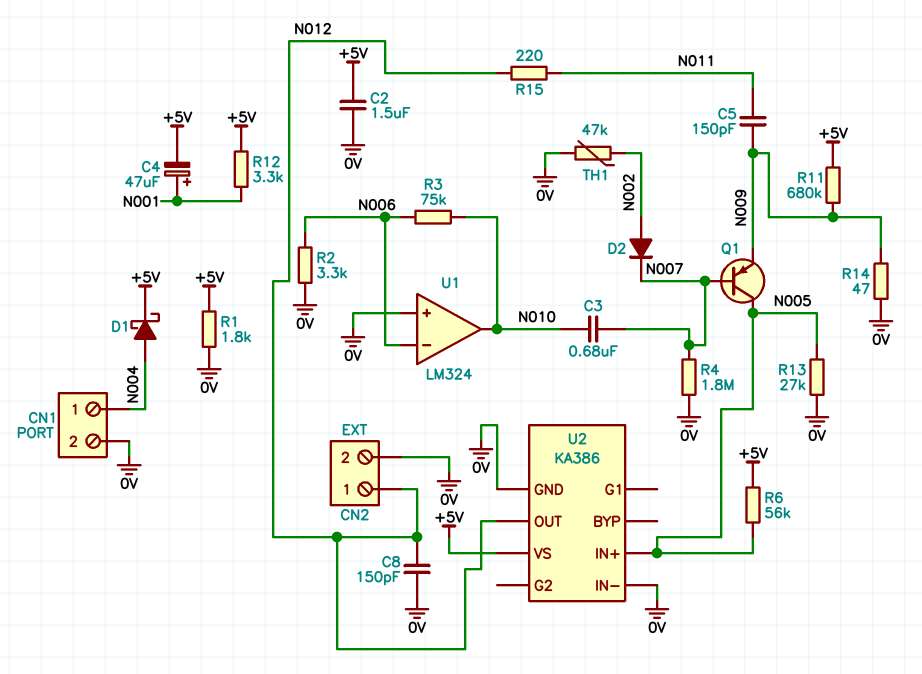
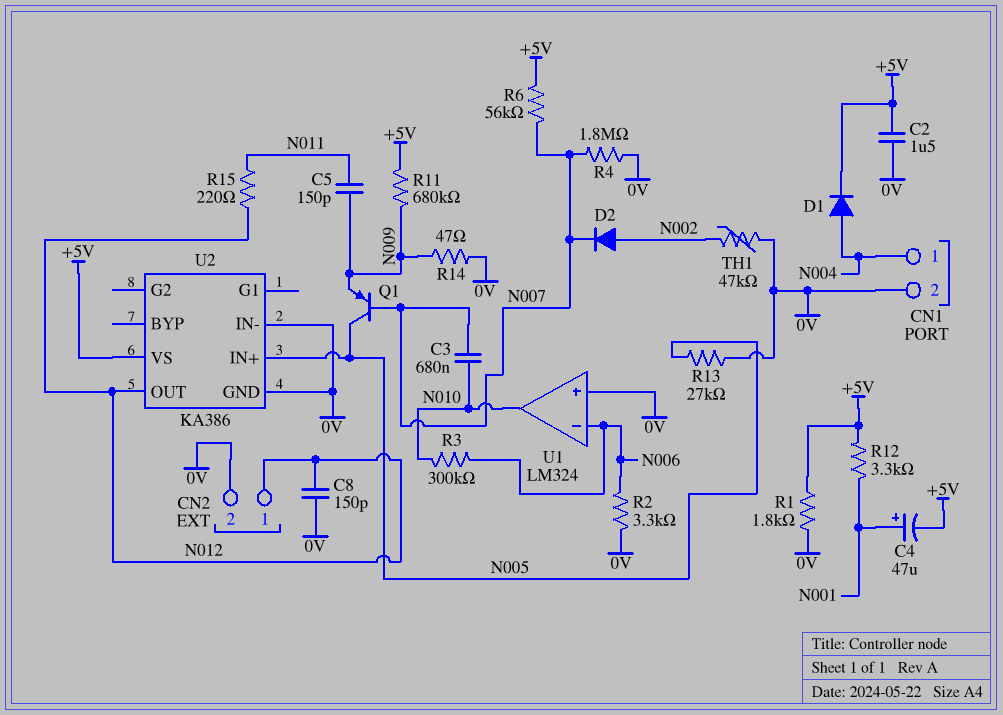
D1: schottky (A N004, K +5V) -> diode (A N004, K +5V)
R3: 75k (N006, N010) -> 300k (N006, N010)
R6: 56k (+5V, N005) -> 56k (+5V, N007)

